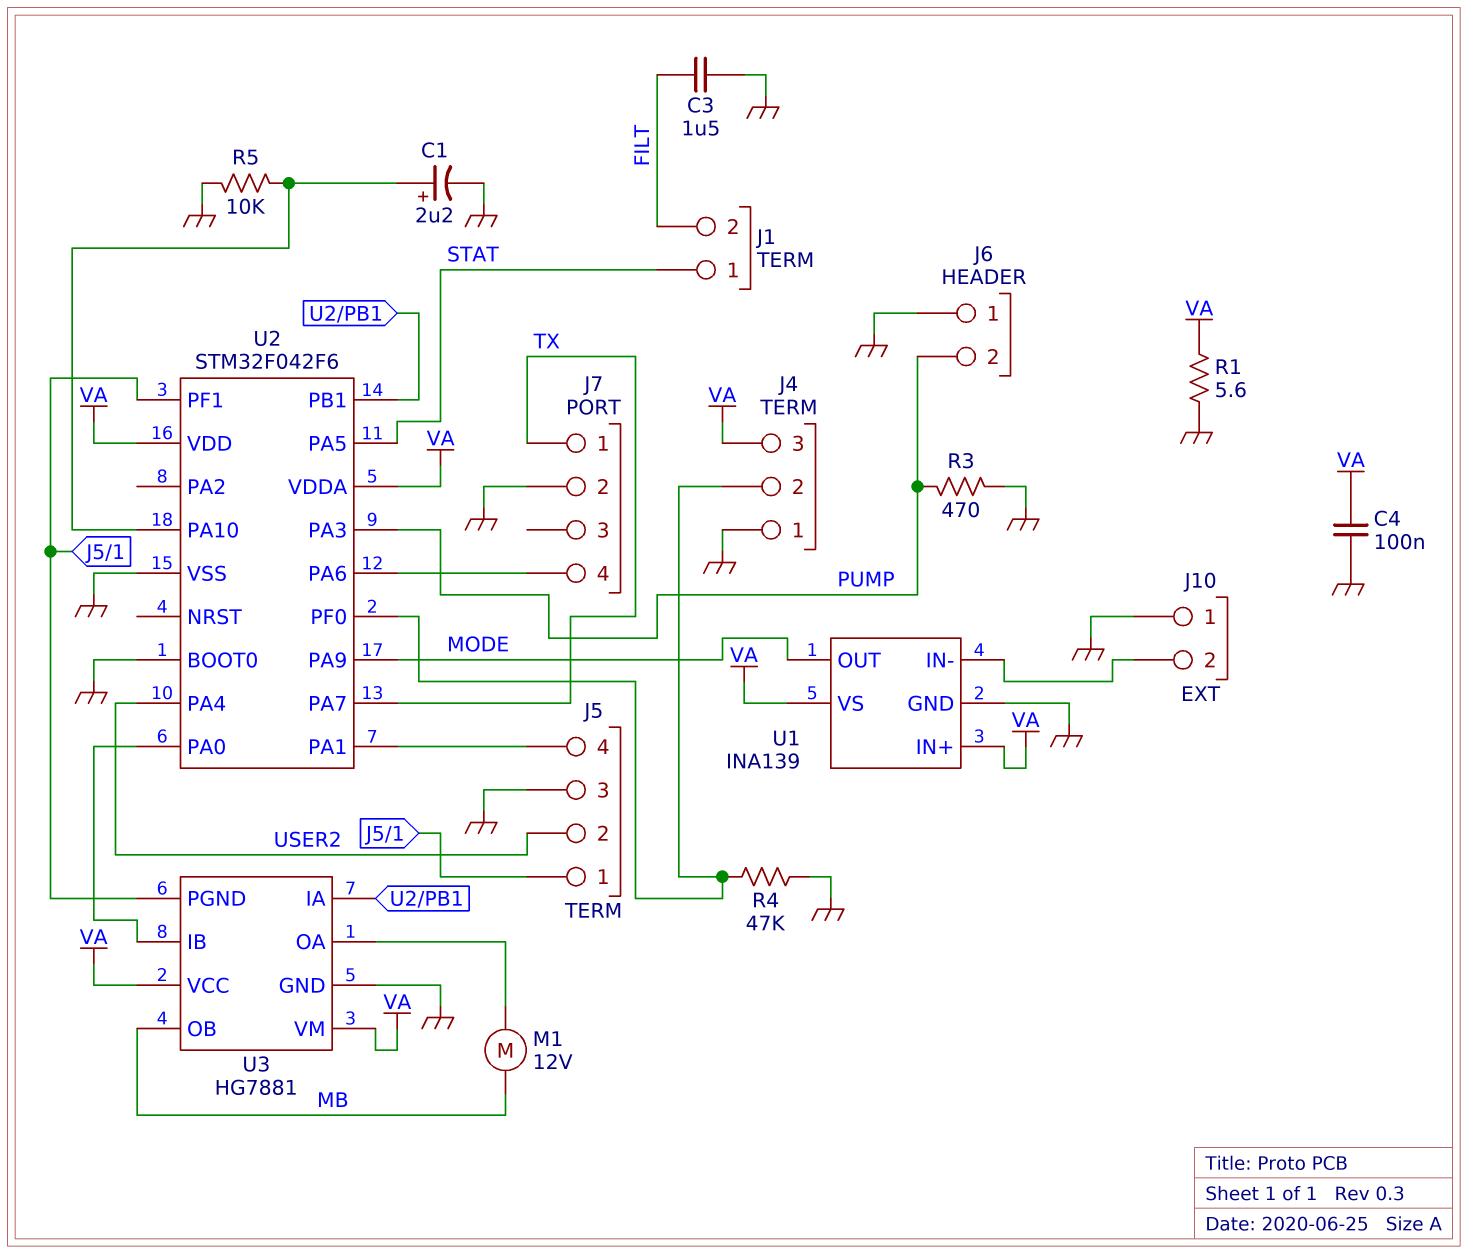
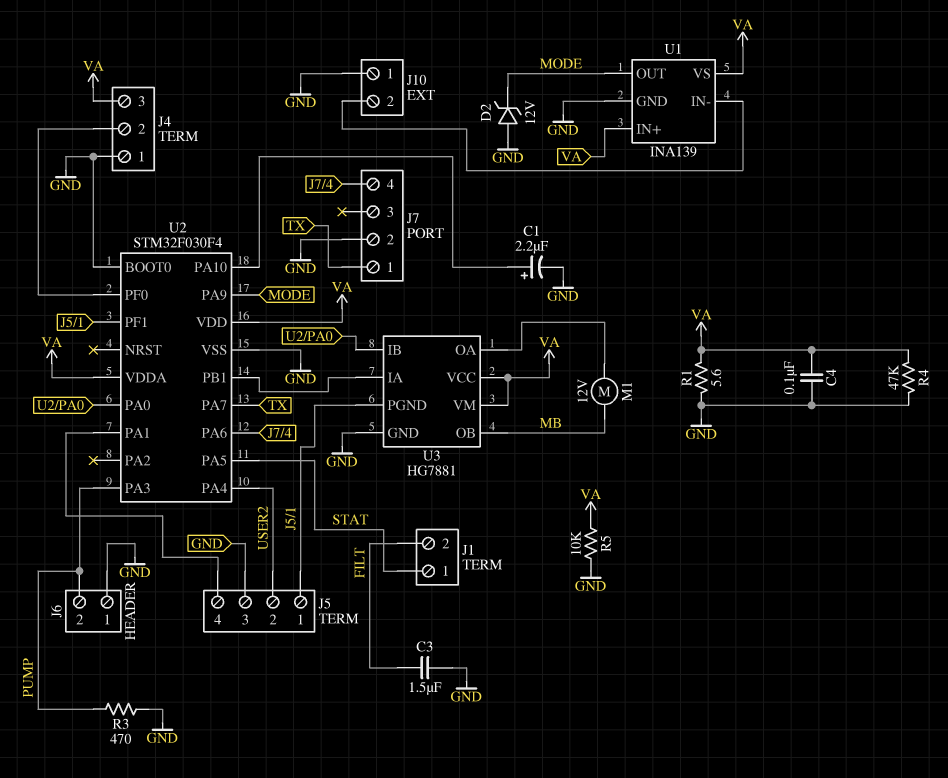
D2: none -> zener 12V (A GND, K MODE)
R4: 47k (GND, J4/2) -> 47k (GND, VA)
R5: 10k (GND, U2/PA10) -> 10k (GND, VA)
U2: STM32F042F6 -> STM32F030F4

